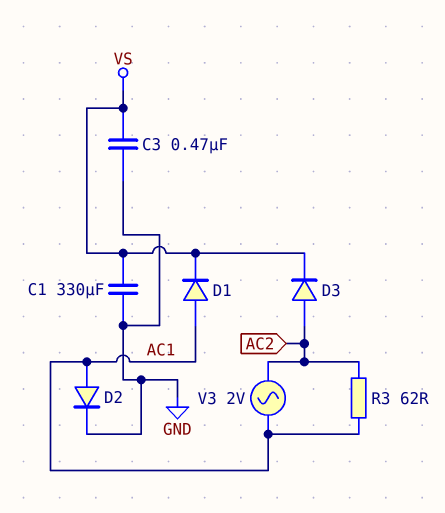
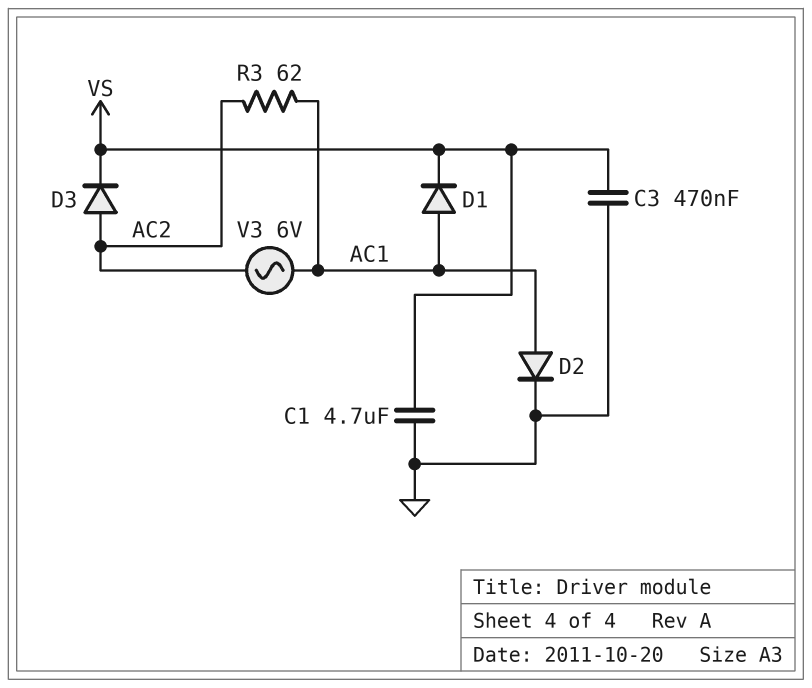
C1: 330uF (GND, VS) -> 4.7uF (GND, VS)
V3: AC 2V (AC1, AC2) -> AC 6V (AC1, AC2)

